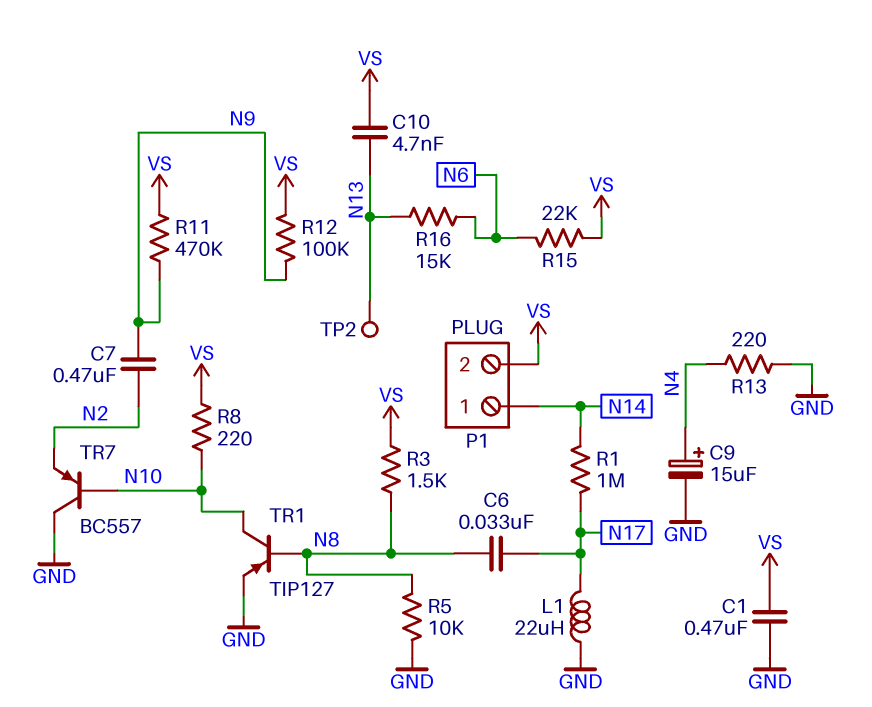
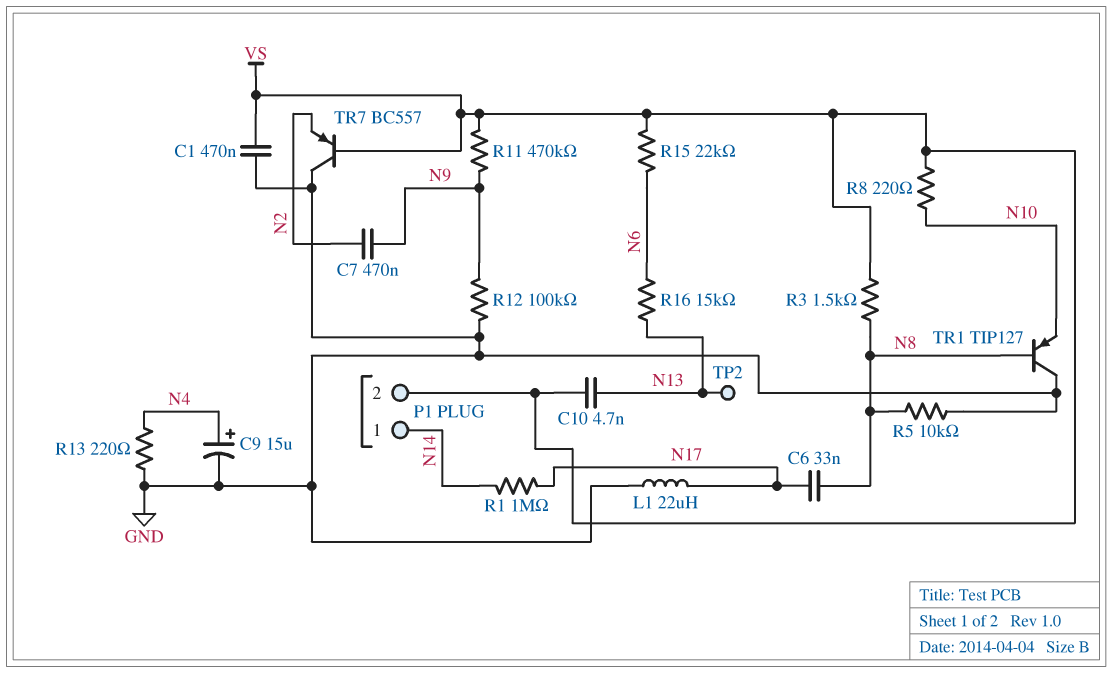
R12: 100k (N9, VS) -> 100k (GND, N9)
TR1: PNP TIP127 (B N8, C N10, E GND) -> PNP TIP127 (B N8, C GND, E N10)
TR7: PNP BC557 (B N10, C GND, E N2) -> PNP BC557 (B VS, C GND, E N2)

